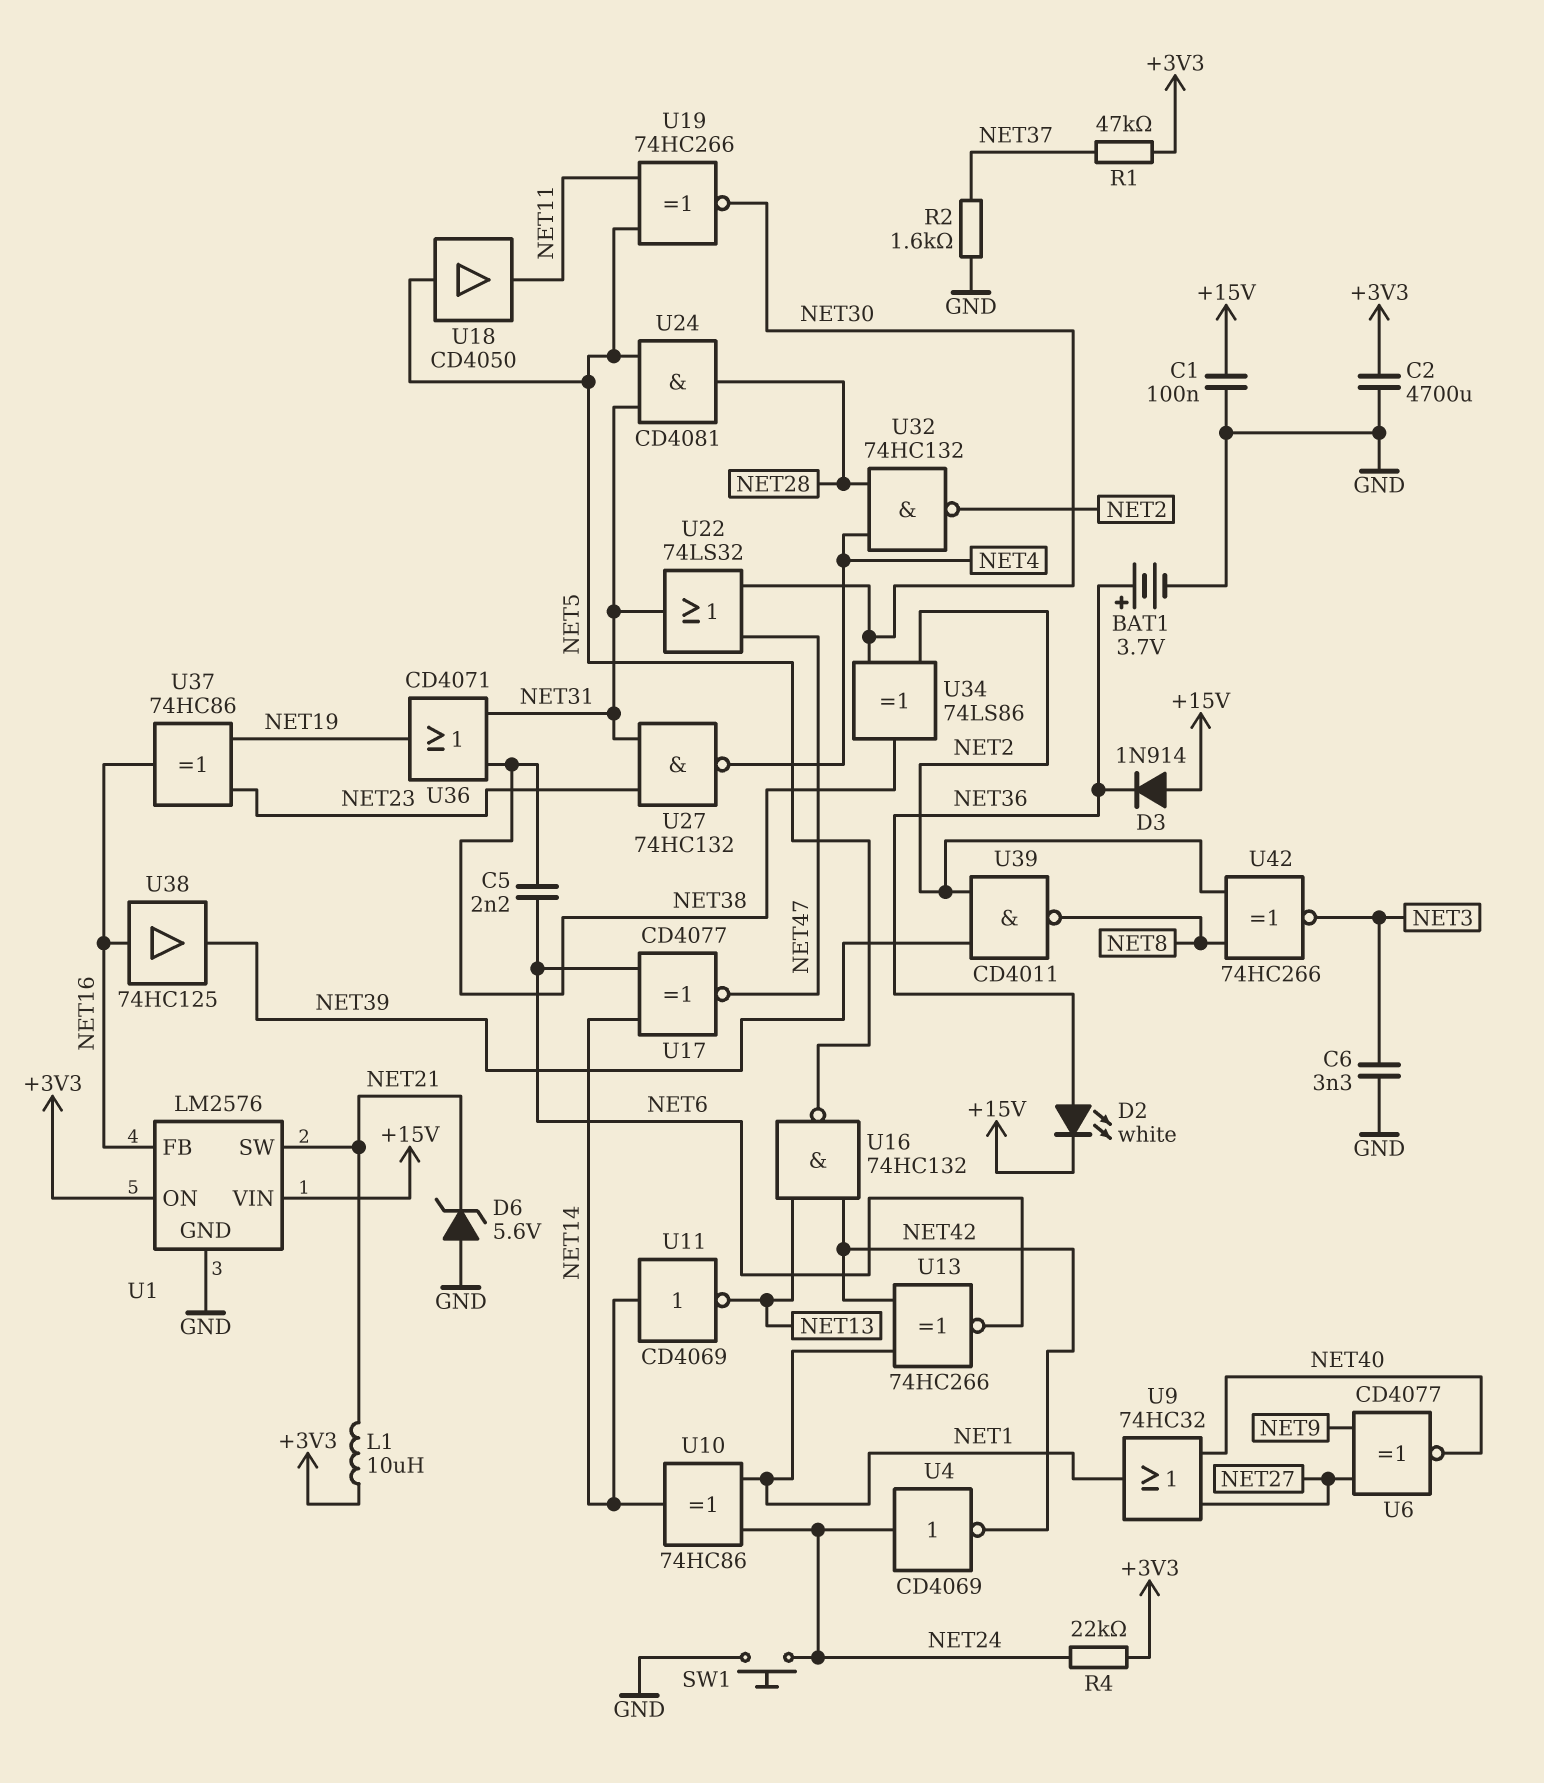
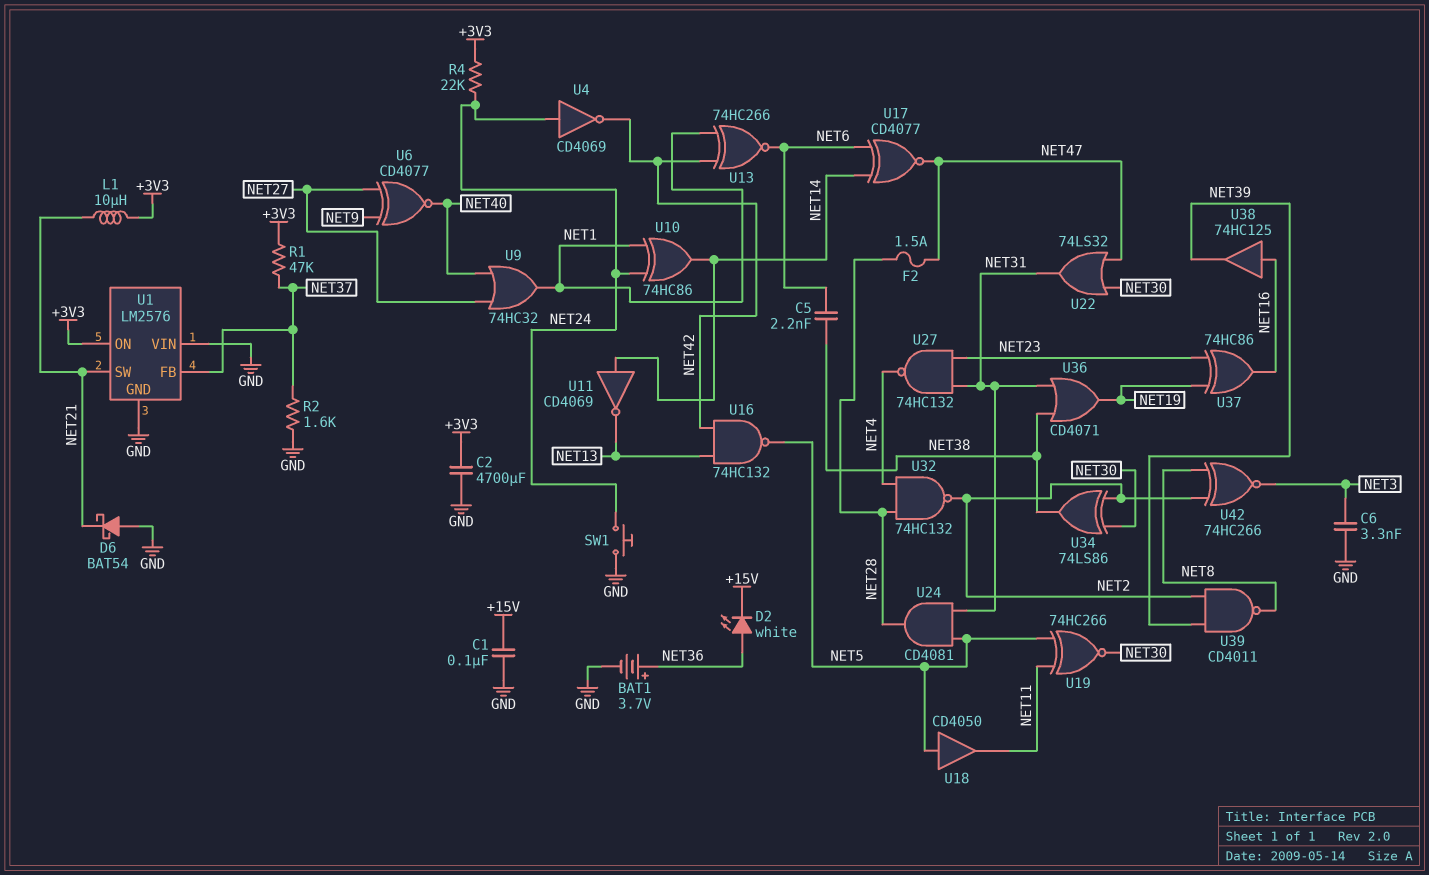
D3: diode 1N914 (A +15V, K NET36) -> none
D6: zener 5.6V (A GND, K NET21) -> schottky BAT54 (A GND, K NET21)
F2: none -> 1.5A (NET28, NET47)
U1 pin FB: NET16 -> NET37
U1 pin VIN: +15V -> GND

